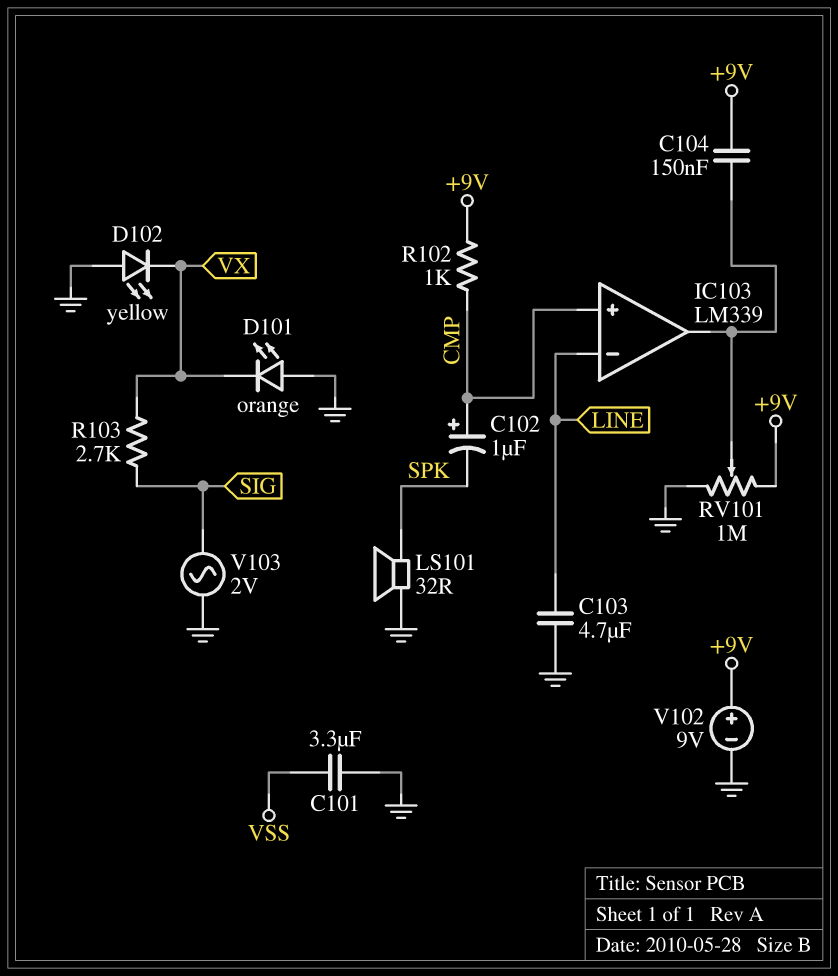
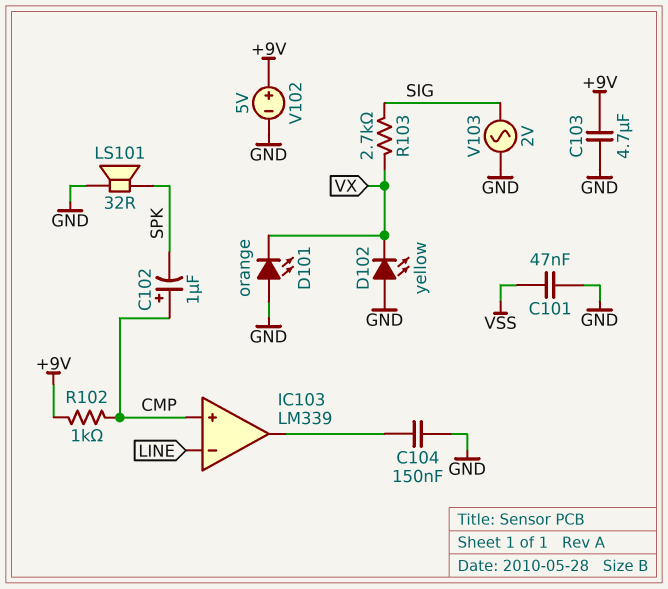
C101: 3.3uF (GND, VSS) -> 47nF (GND, VSS)
C103: 4.7uF (GND, LINE) -> 4.7uF (+9V, GND)
C104: 150nF (+9V, IC103/out) -> 150nF (GND, IC103/out)
RV101: 1M (+9V, GND, wiper IC103/out) -> none
V102: 9V (plus +9V, minus GND) -> 5V (plus +9V, minus GND)

